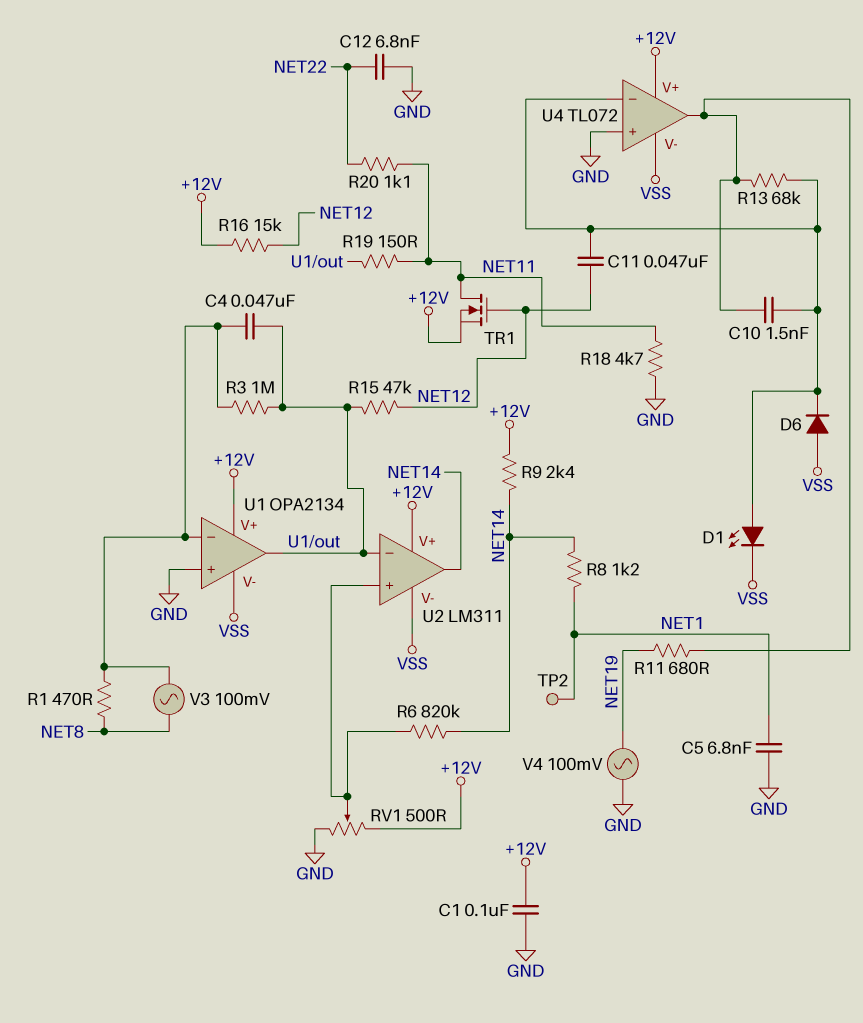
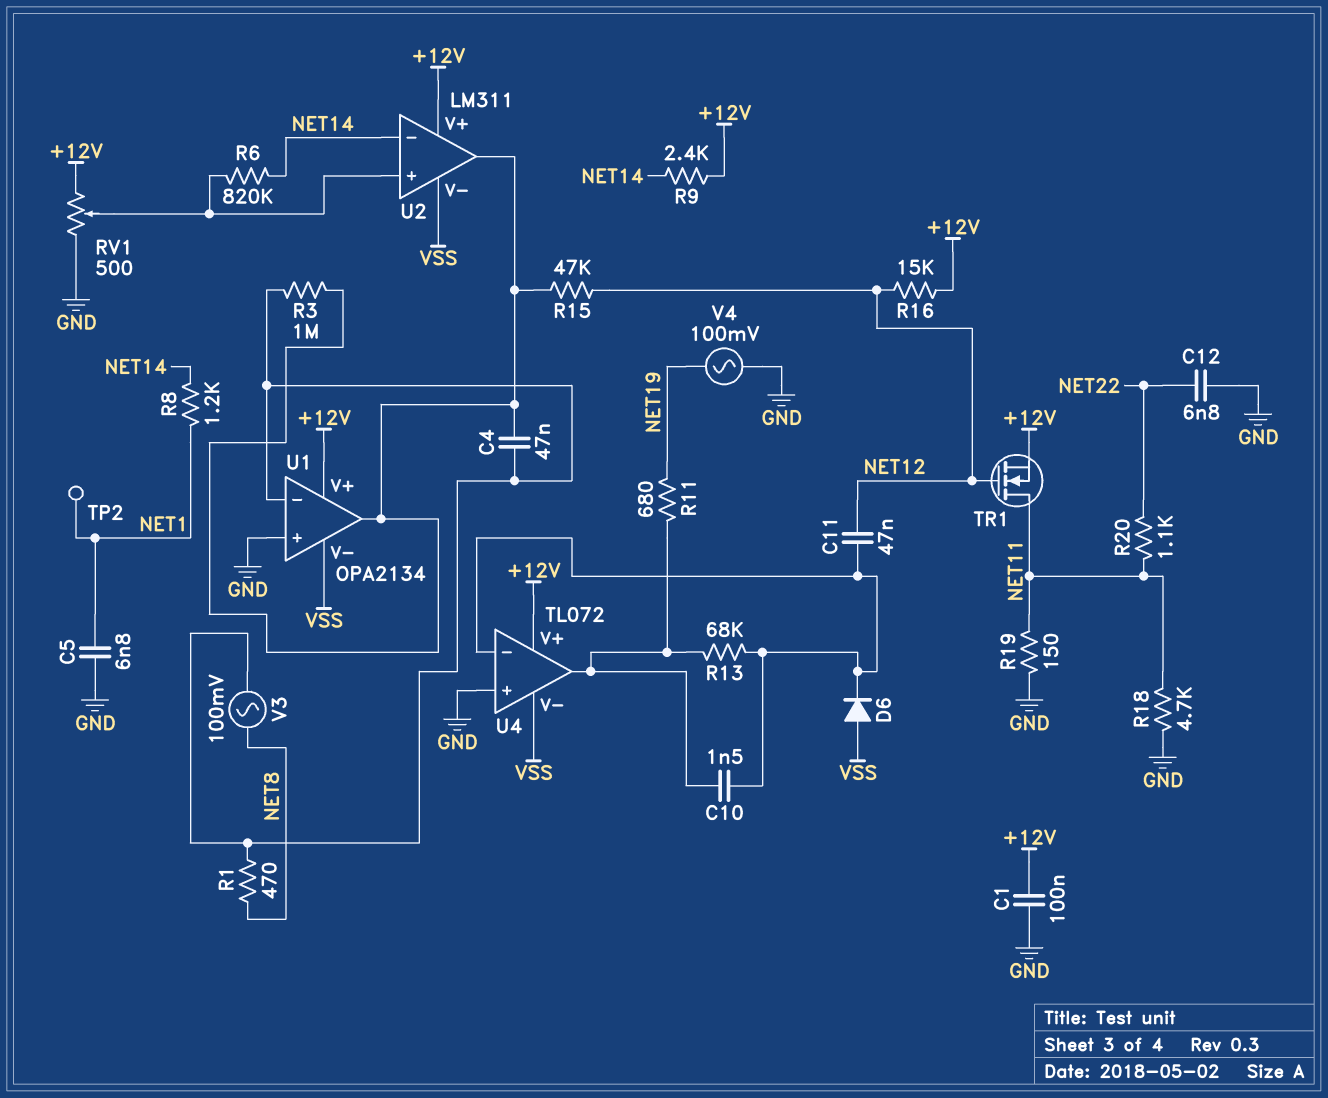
D1: LED (A U4/in-, K VSS) -> none
R19: 150 (NET11, U1/out) -> 150 (GND, NET11)
U2 pin in-: U1/out -> NET14
U2 pin out: NET14 -> U1/out

